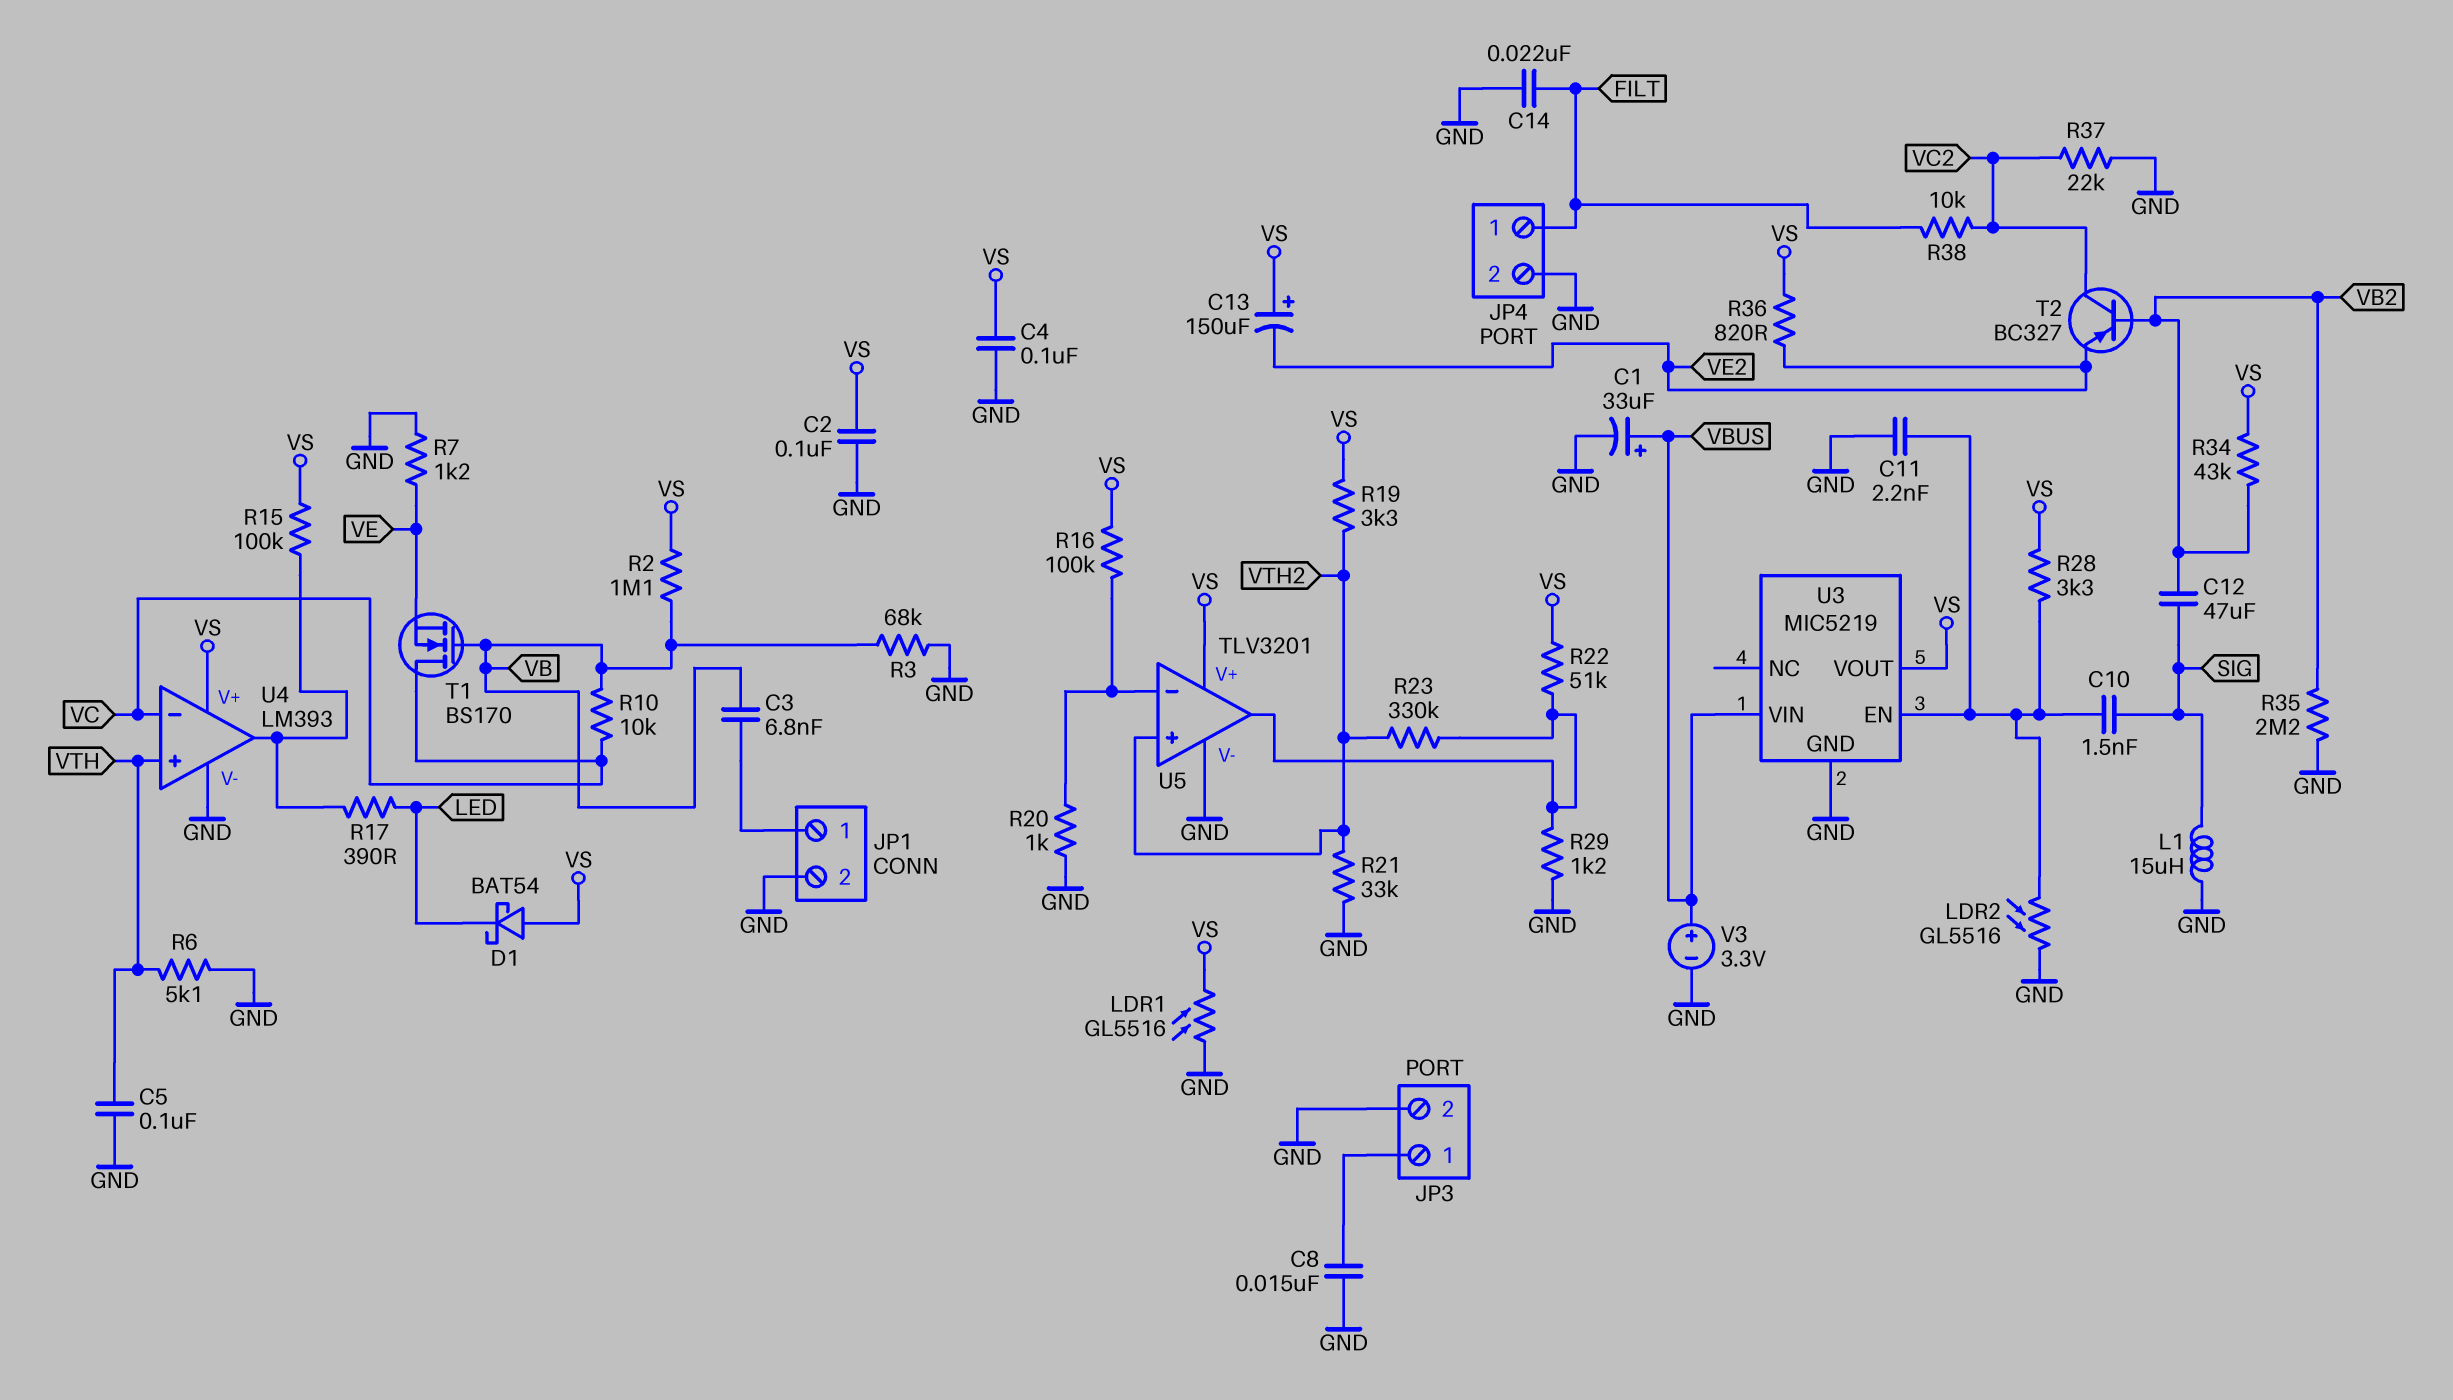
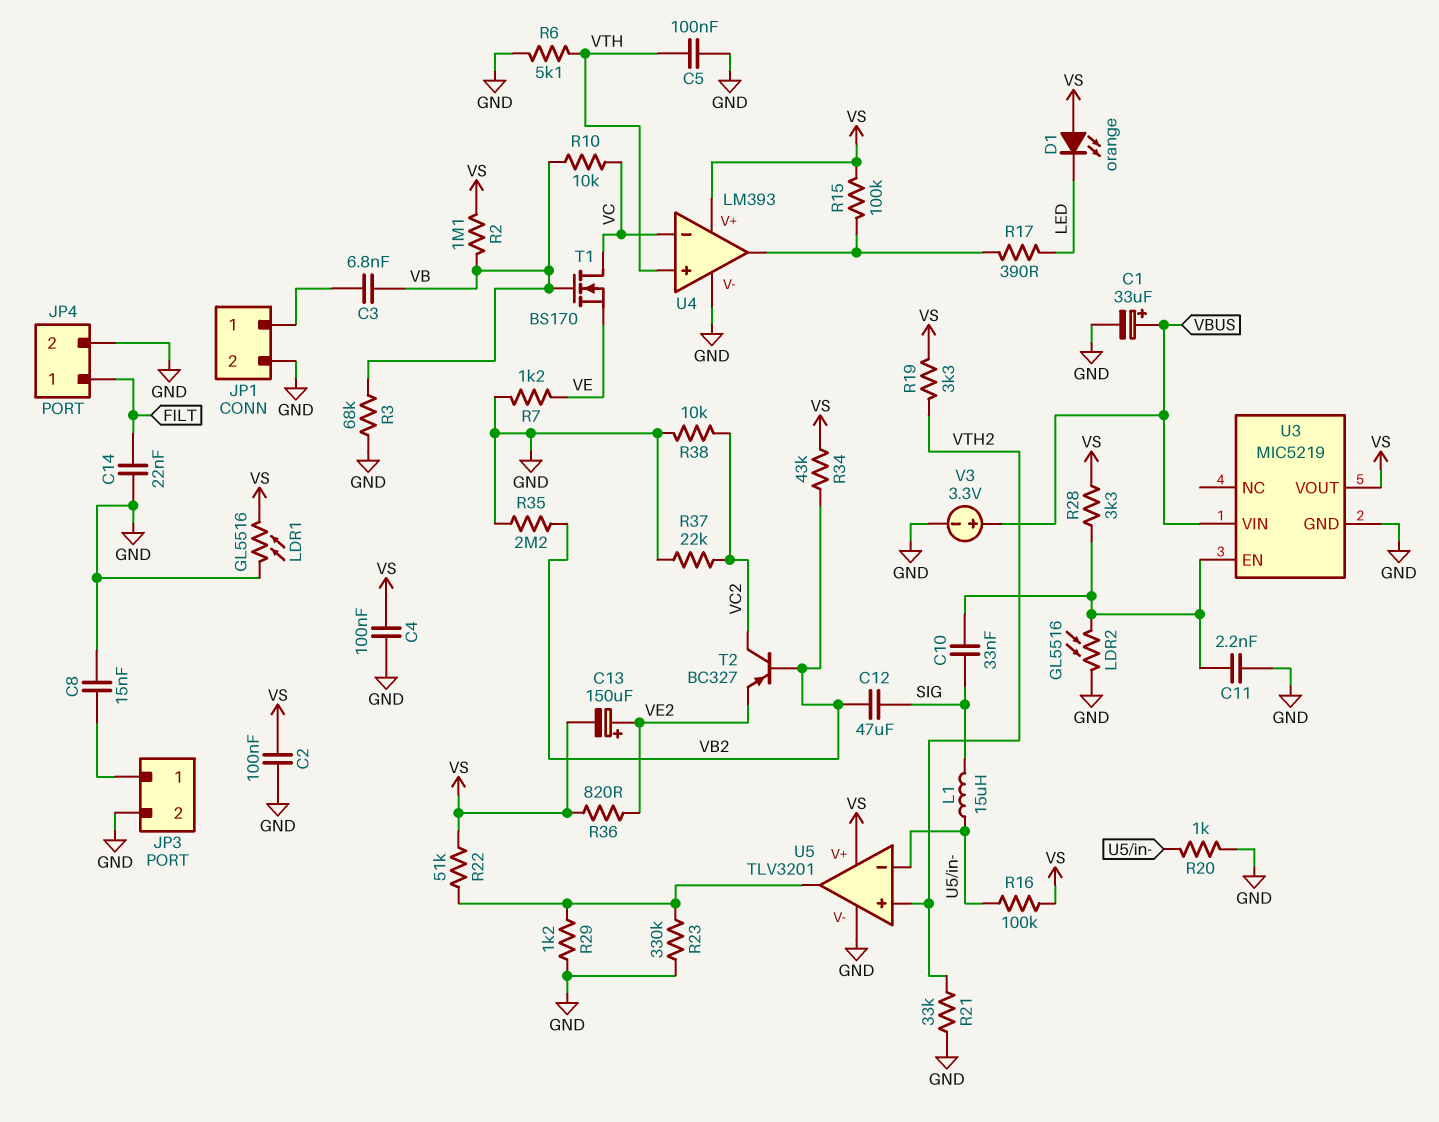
C10: 1.5nF (SIG, U3/EN) -> 33nF (SIG, U3/EN)
C13: 150uF (plus VS, minus VE2) -> 150uF (plus VE2, minus VS)
D1: schottky BAT54 (A VS, K LED) -> LED orange (A VS, K LED)
L1: 15uH (GND, SIG) -> 15uH (SIG, U5/in-)
R23: 330k (U5/out, VTH2) -> 330k (GND, U5/out)
R38: 10k (FILT, VC2) -> 10k (GND, VC2)

